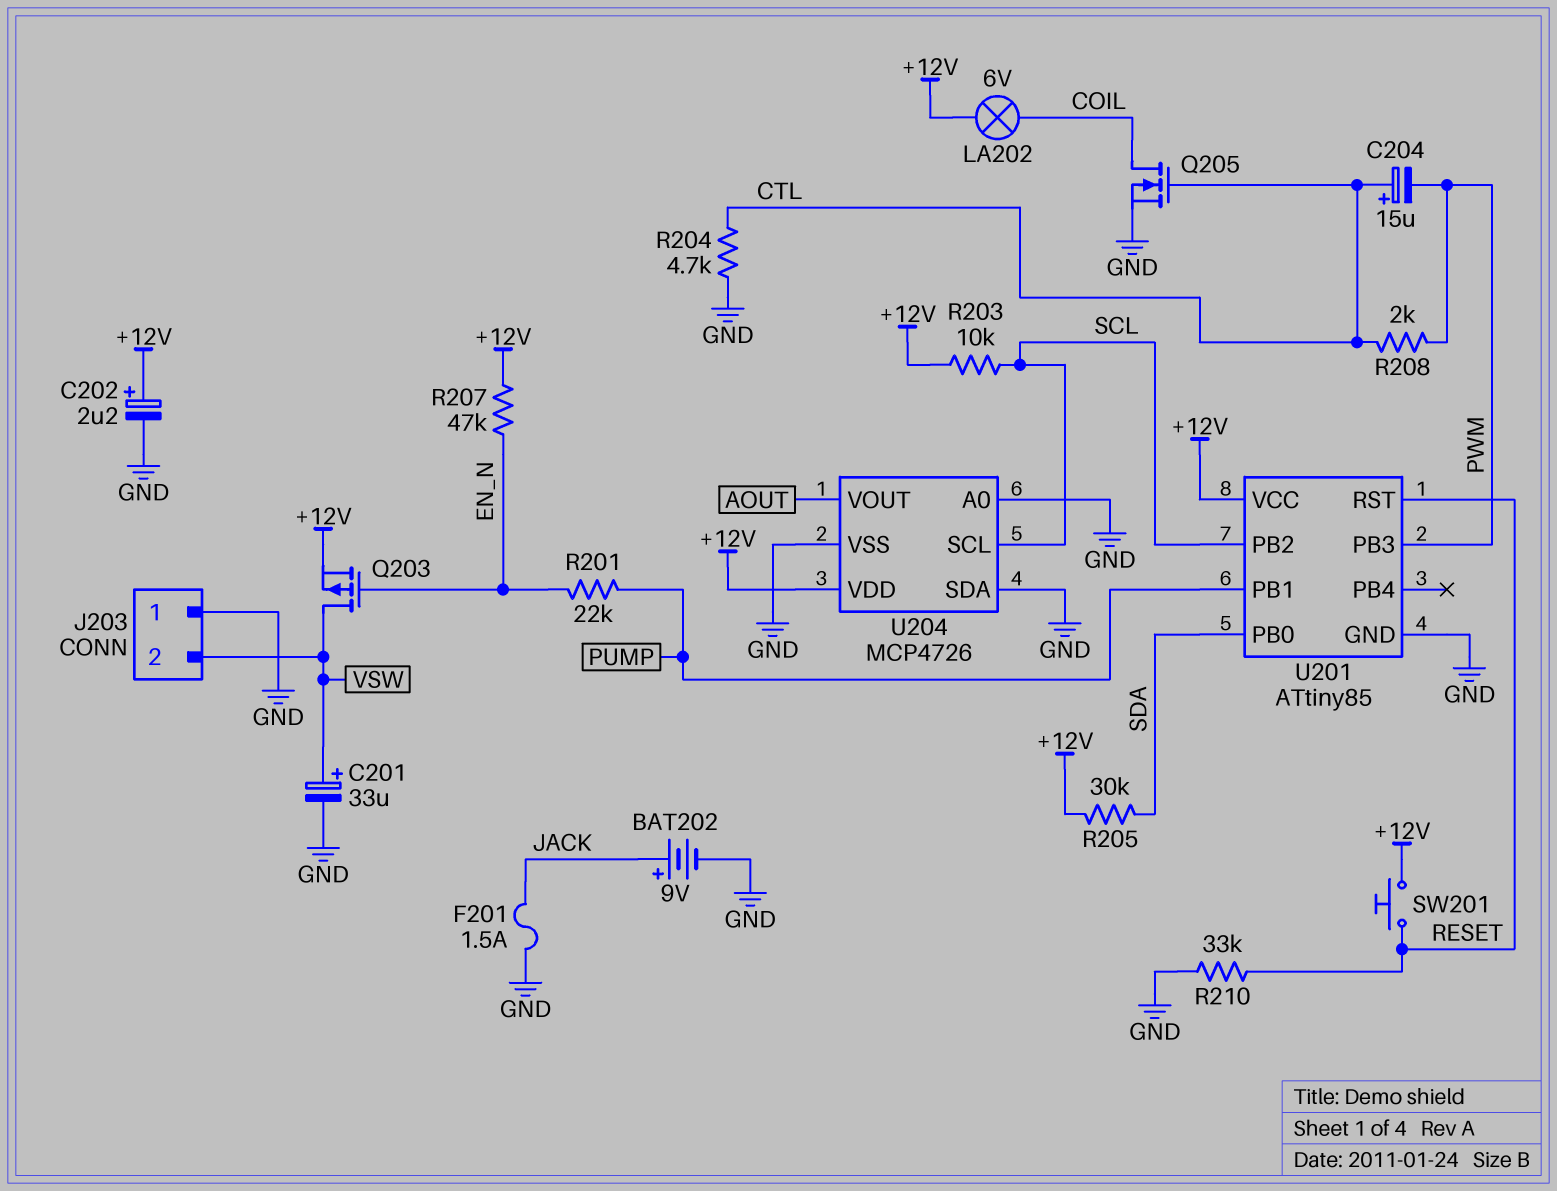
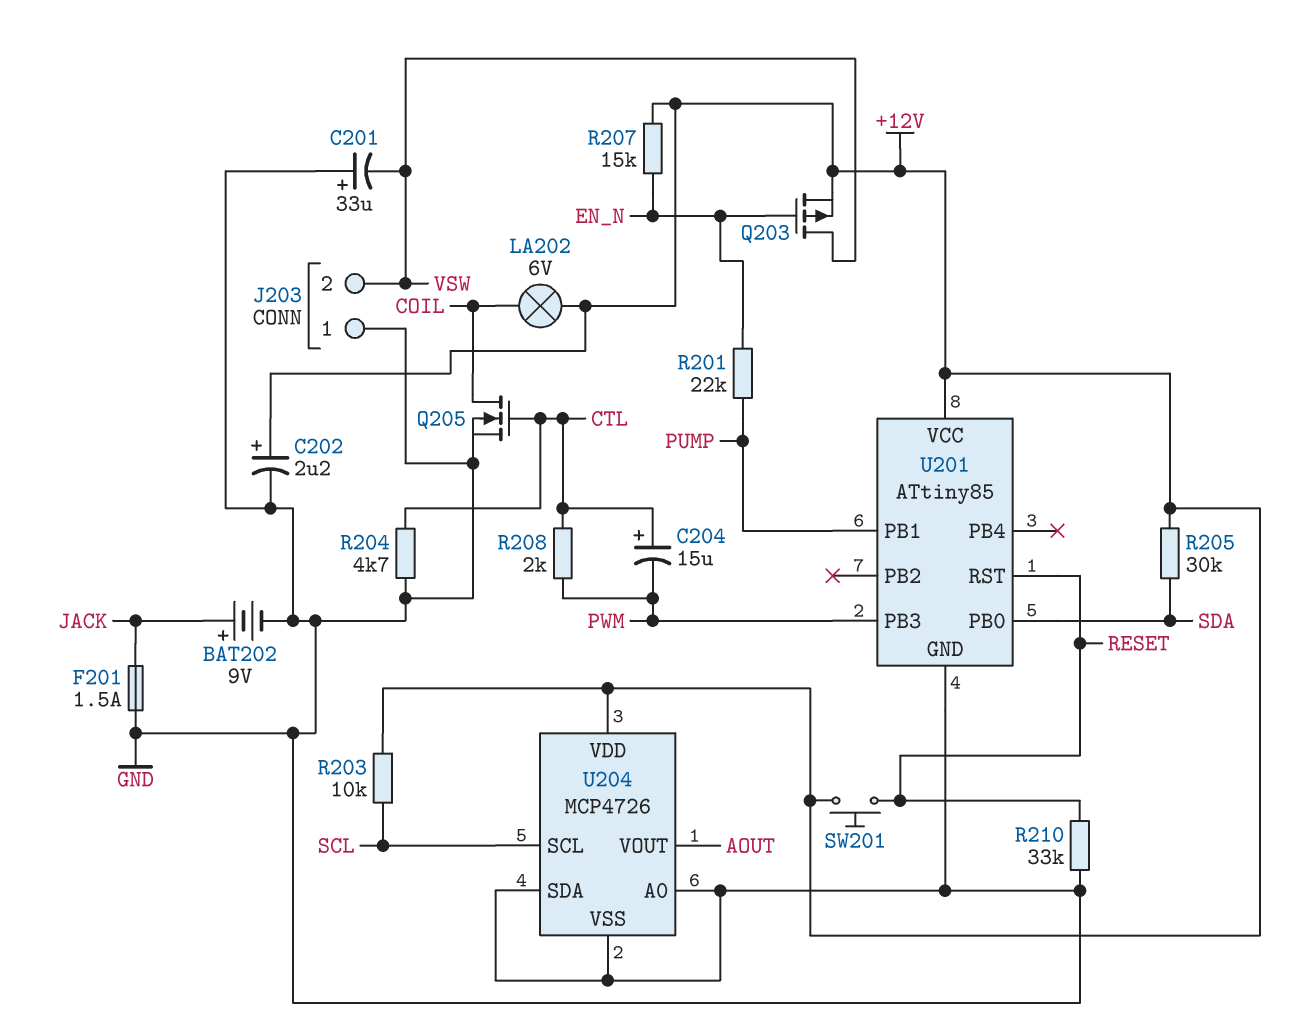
C201: 33uF (plus VSW, minus GND) -> 33uF (plus GND, minus VSW)
R207: 47k (+12V, EN_N) -> 15k (+12V, EN_N)
U201 pin PB2: SCL -> none

